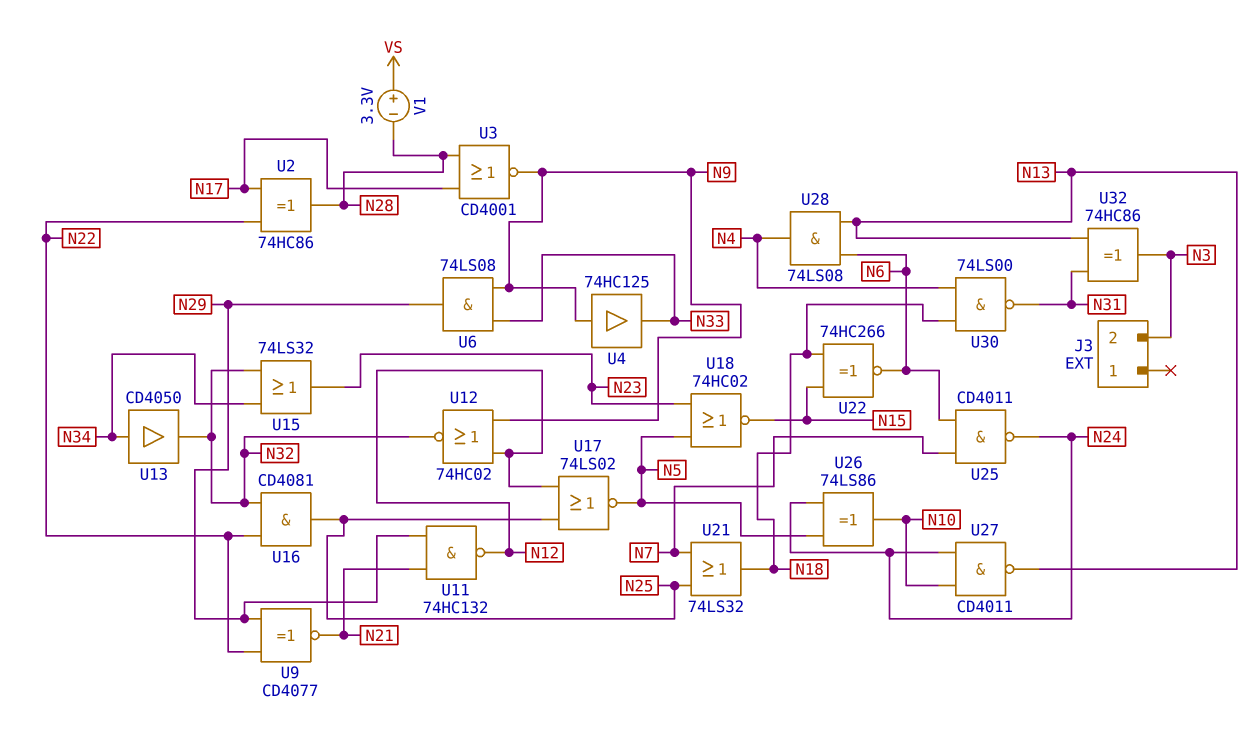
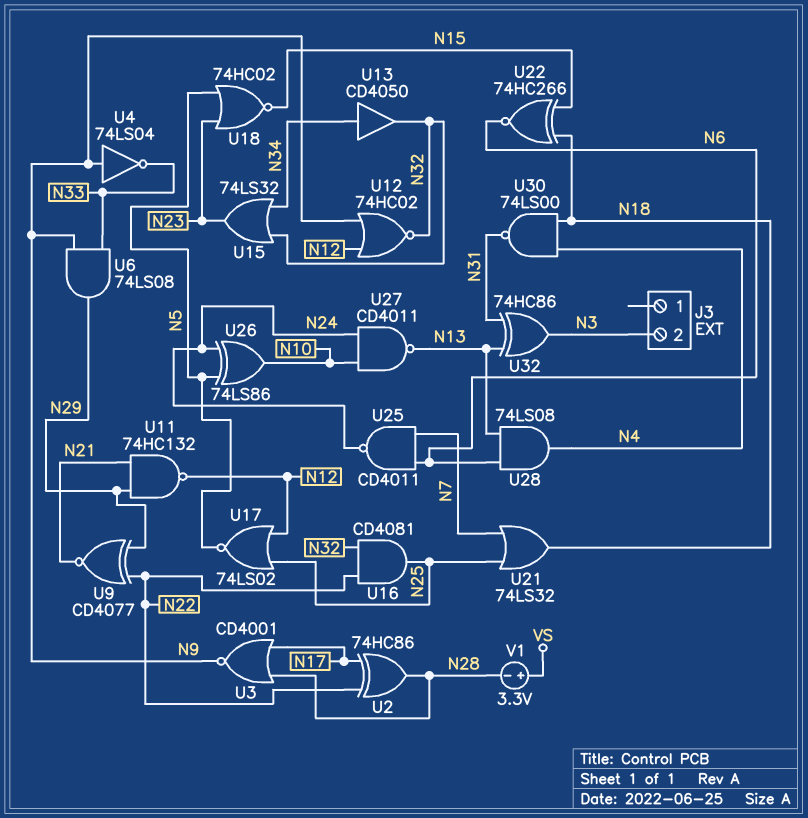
U4: buffer 74HC125 (in N9, out N33) -> NOT 74LS04 (in N9, out N33)

